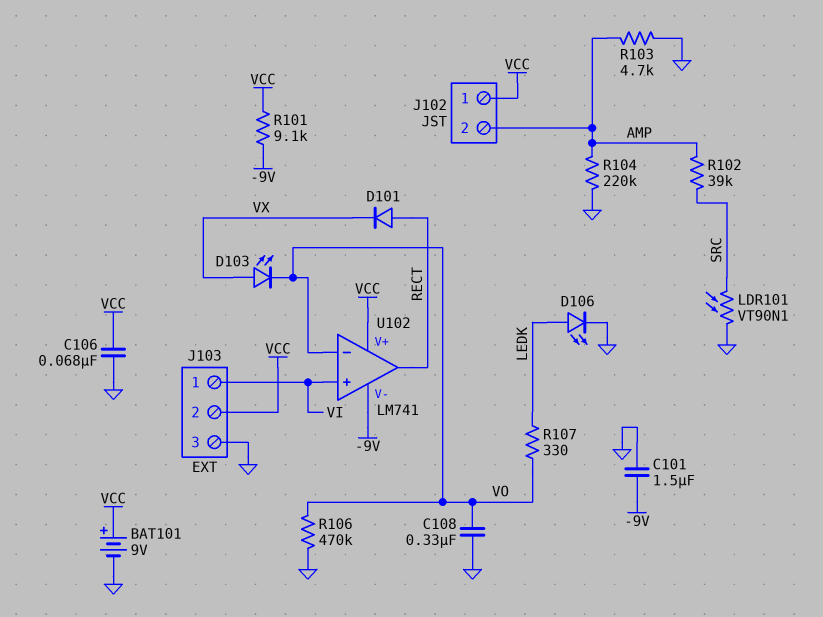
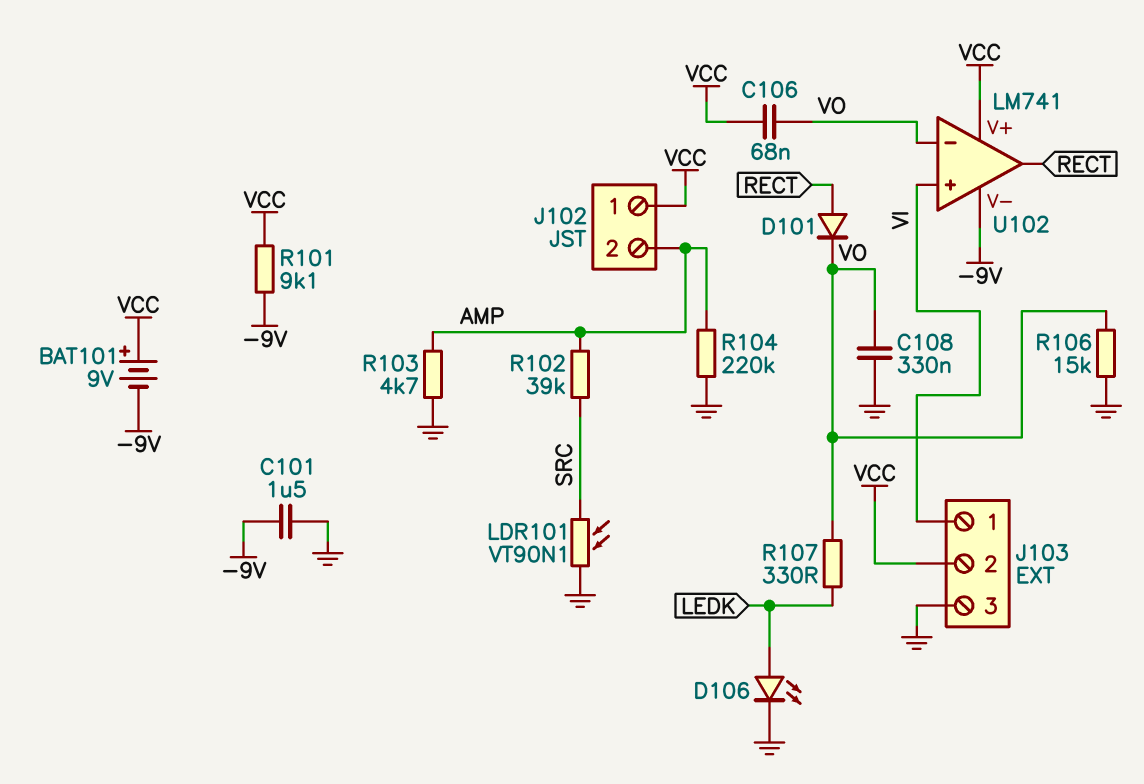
BAT101: 9V (plus VCC, minus GND) -> 9V (plus VCC, minus -9V)
C106: 68nF (GND, VCC) -> 68nF (VCC, VO)
D101: diode (A RECT, K VX) -> diode (A RECT, K VO)
D103: LED (A VX, K VO) -> none
R106: 470k (GND, VO) -> 15k (GND, VO)

